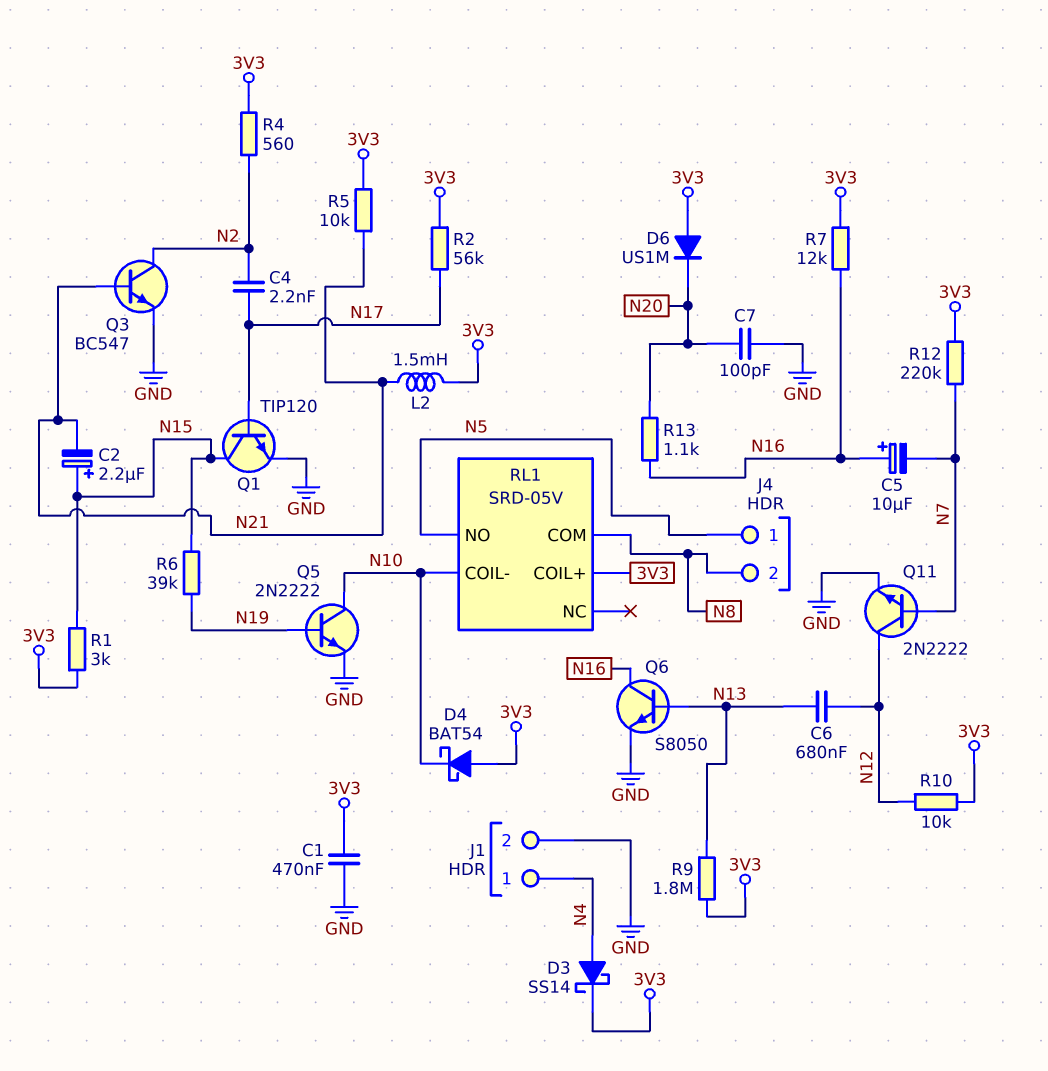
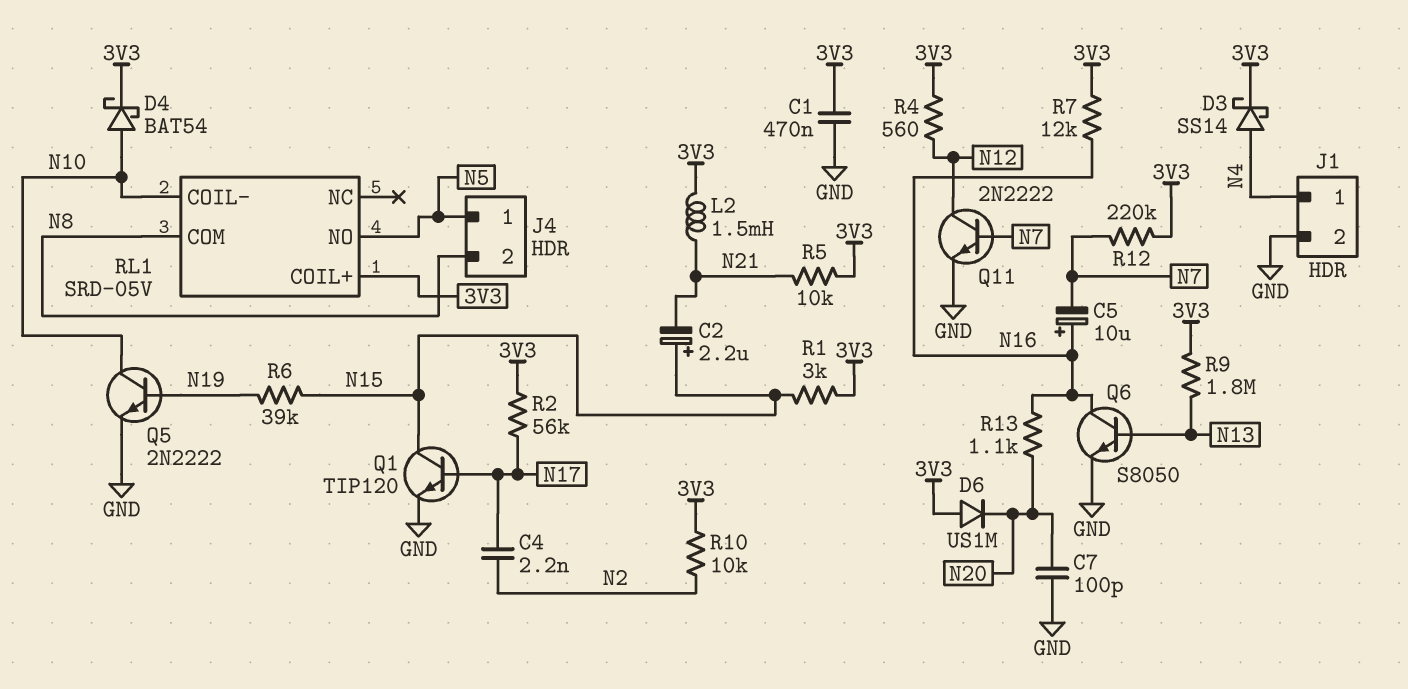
C6: 680nF (N12, N13) -> none
D4: schottky BAT54 (A 3V3, K N10) -> schottky BAT54 (A N10, K 3V3)
Q3: NPN BC547 (B N21, C N2, E GND) -> none
R4: 560 (3V3, N2) -> 560 (3V3, N12)
R10: 10k (3V3, N12) -> 10k (3V3, N2)

